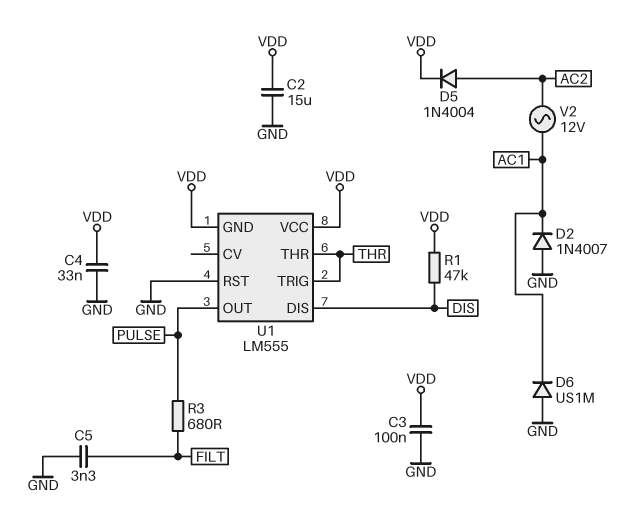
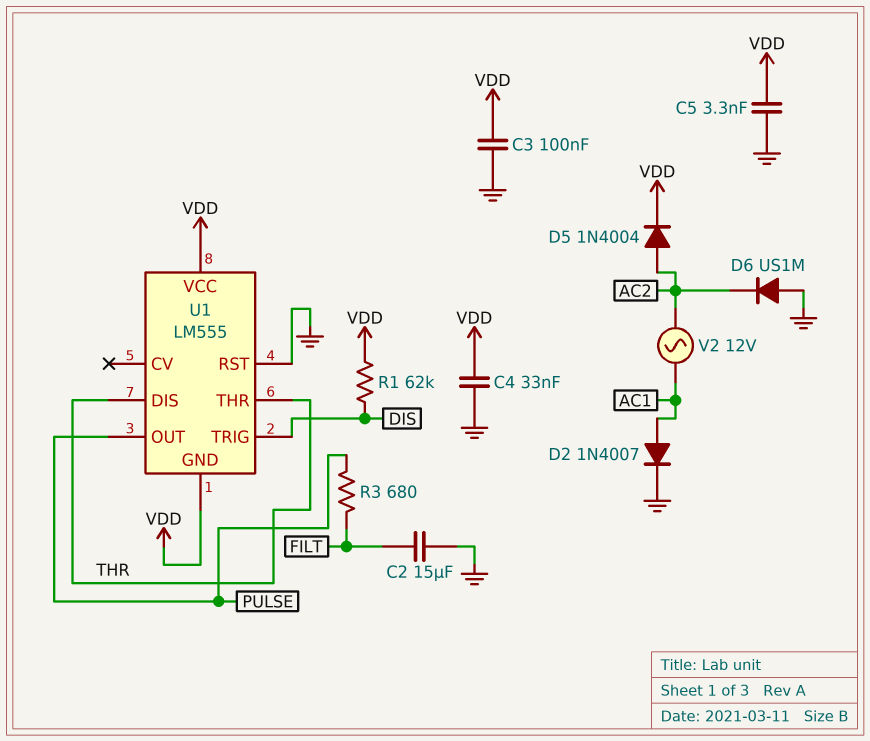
C2: 15uF (GND, VDD) -> 15uF (FILT, GND)
C5: 3.3nF (FILT, GND) -> 3.3nF (GND, VDD)
D2: diode 1N4007 (A GND, K AC1) -> diode 1N4007 (A AC1, K GND)
D6: diode US1M (A GND, K AC1) -> diode US1M (A GND, K AC2)
R1: 47k (DIS, VDD) -> 62k (DIS, VDD)
U1 pin DIS: DIS -> THR
U1 pin TRIG: THR -> DIS

